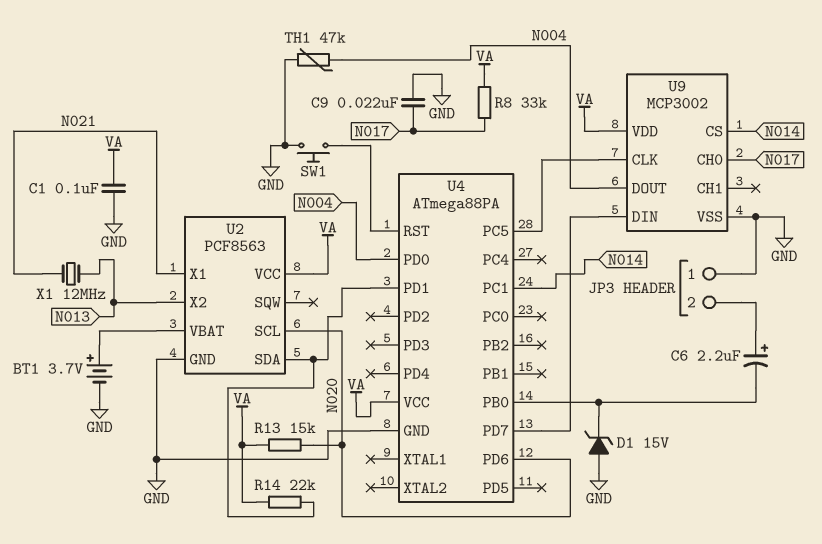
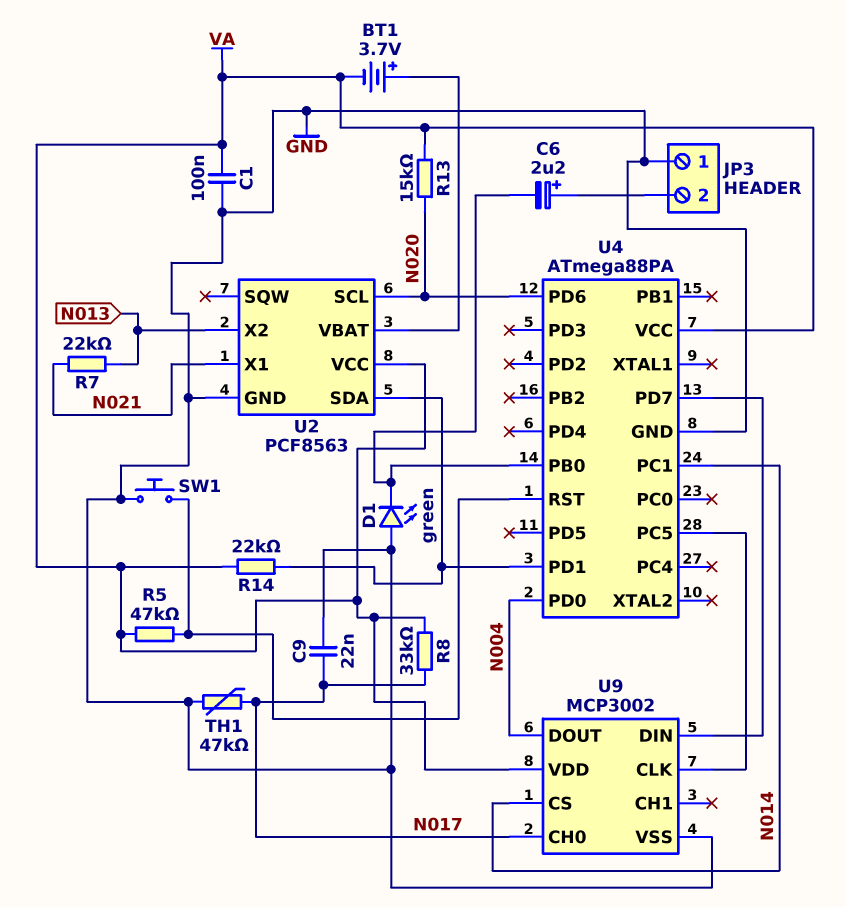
BT1: 3.7V (plus U2/VBAT, minus GND) -> 3.7V (plus U2/VBAT, minus VA)
D1: zener 15V (A GND, K U4/PB0) -> LED green (A GND, K U4/PB0)
R5: none -> 47k (U4/RST, VA)
R7: none -> 22k (N013, N021)
TH1: 47k (GND, N004) -> 47k (GND, N017)
X1: 12MHz (N013, N021) -> none

